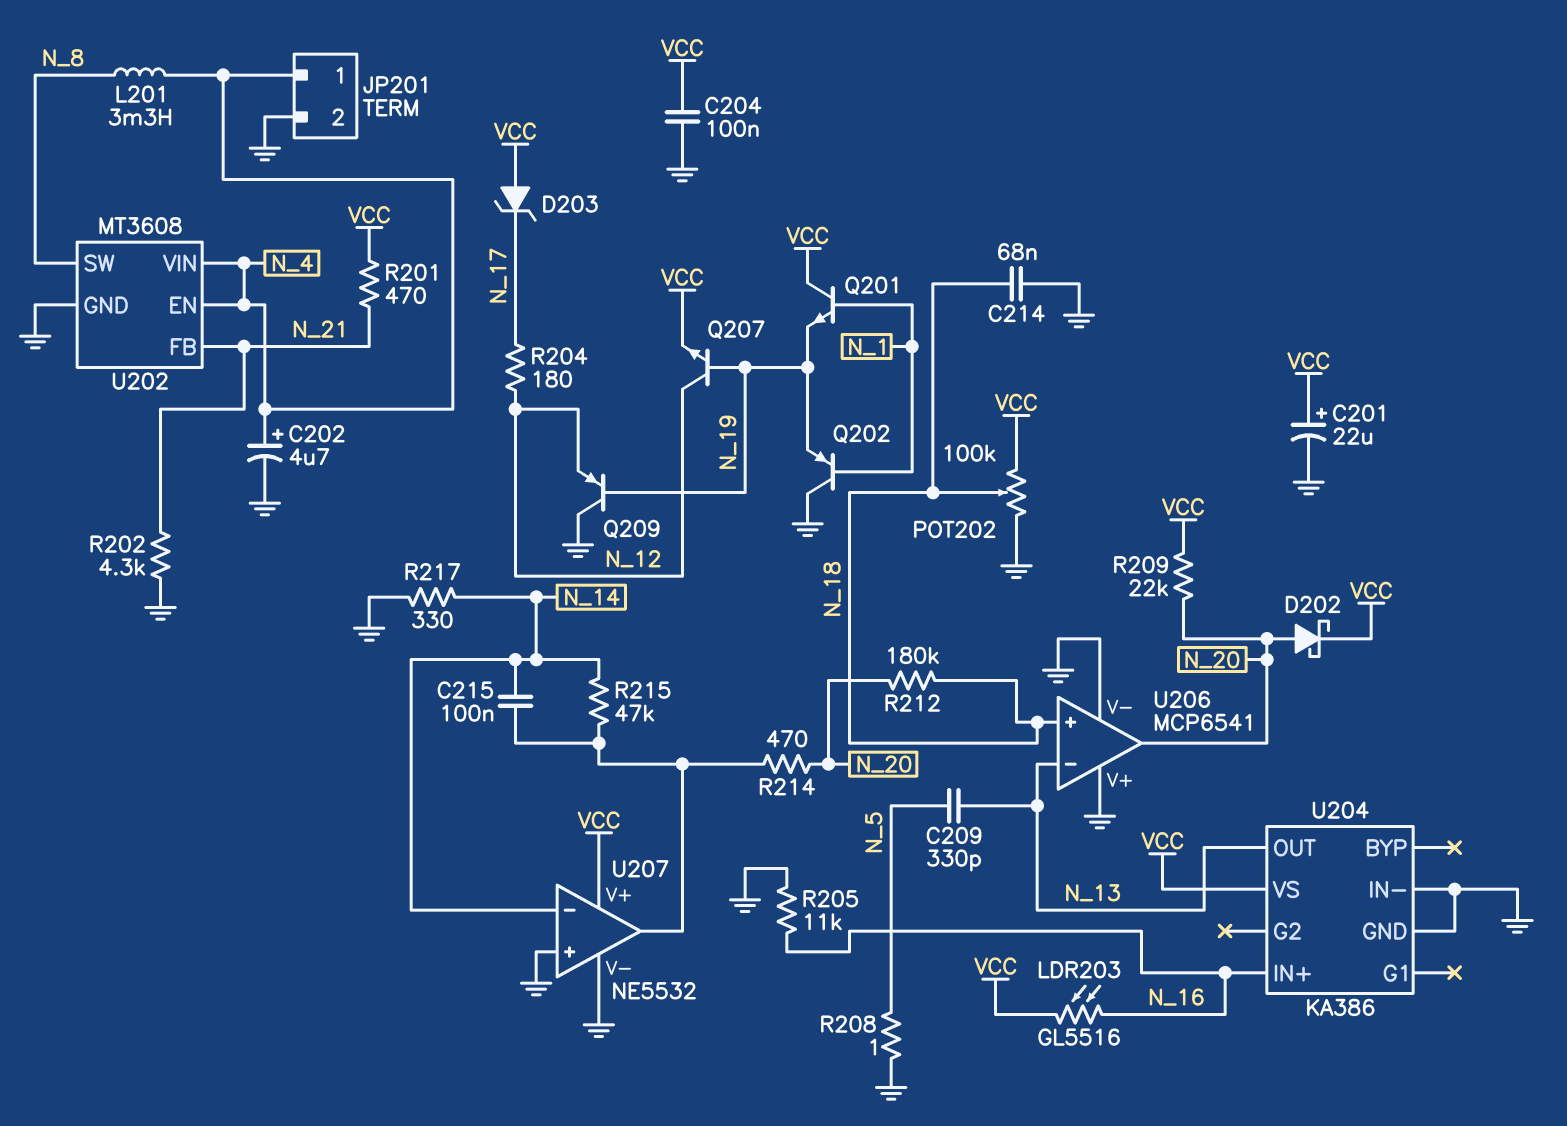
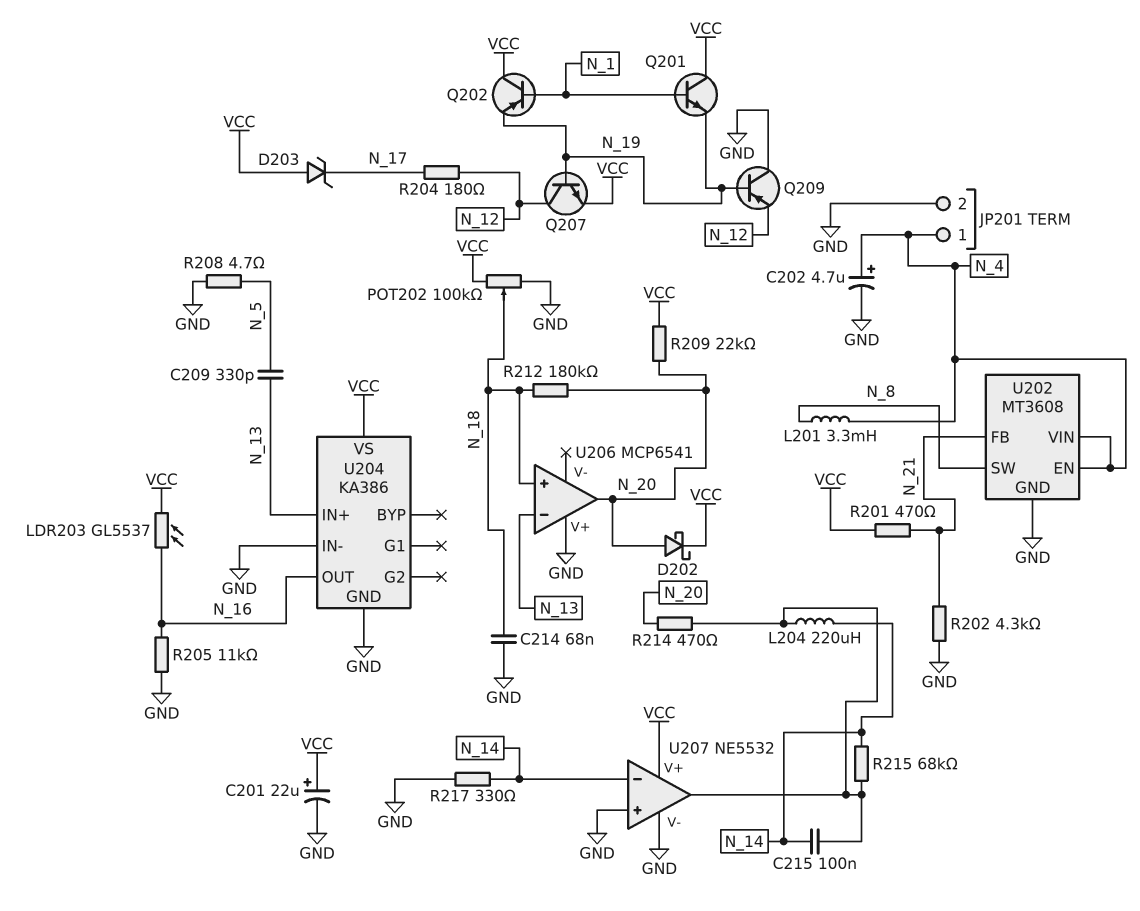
C204: 100nF (GND, VCC) -> none
L204: none -> 220uH (N_14, U207/out)
LDR203: GL5516 (N_16, VCC) -> GL5537 (N_16, VCC)
Q202: PNP (B N_1, C GND, E N_19) -> PNP (B N_1, C VCC, E N_19)
R208: 1 (GND, N_5) -> 4.7 (GND, N_5)
R215: 47k (N_14, U207/out) -> 68k (N_14, U207/out)
U204 pin IN+: N_16 -> N_13
U204 pin OUT: N_13 -> N_16
U206 pin V-: GND -> none

